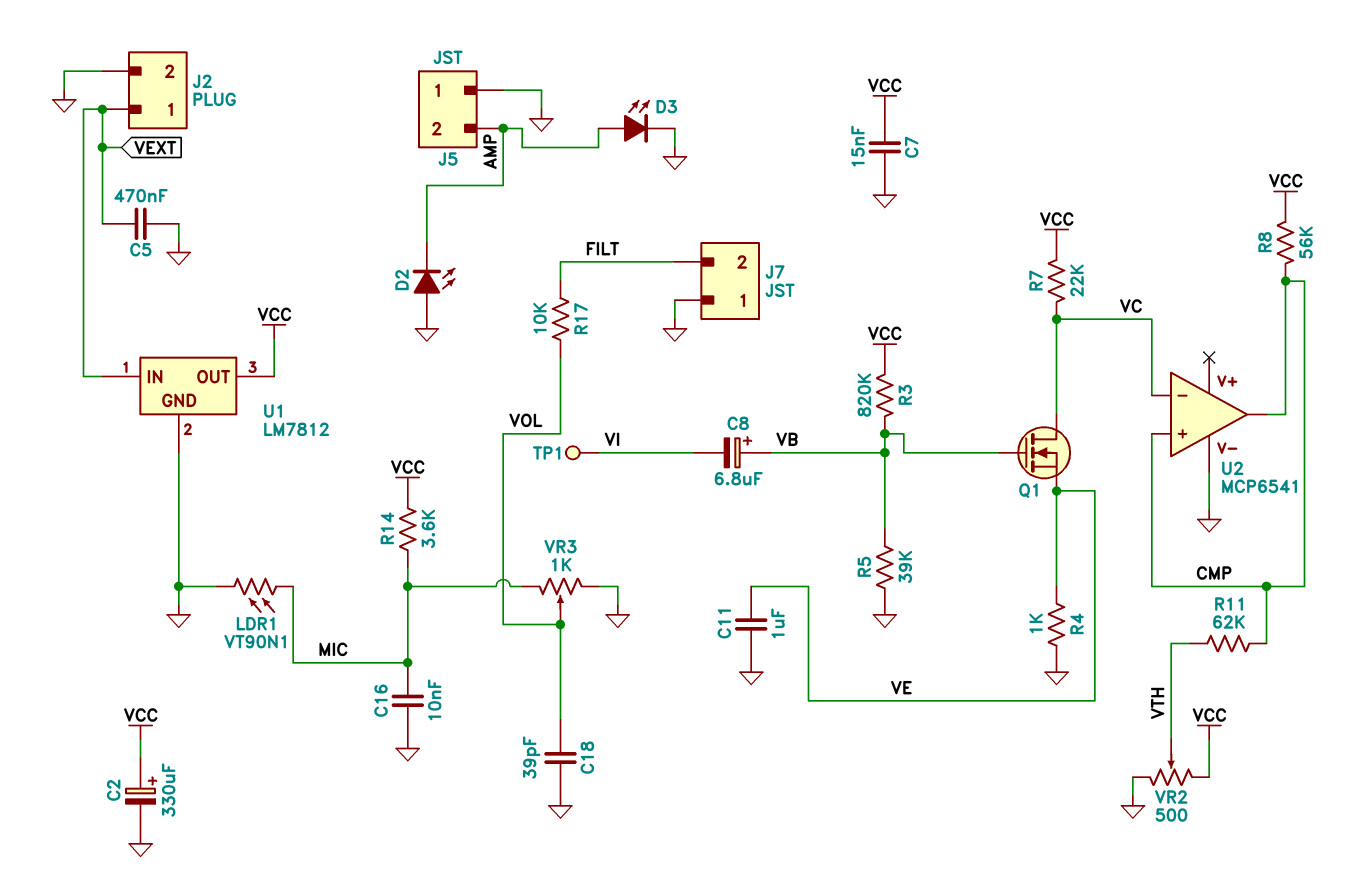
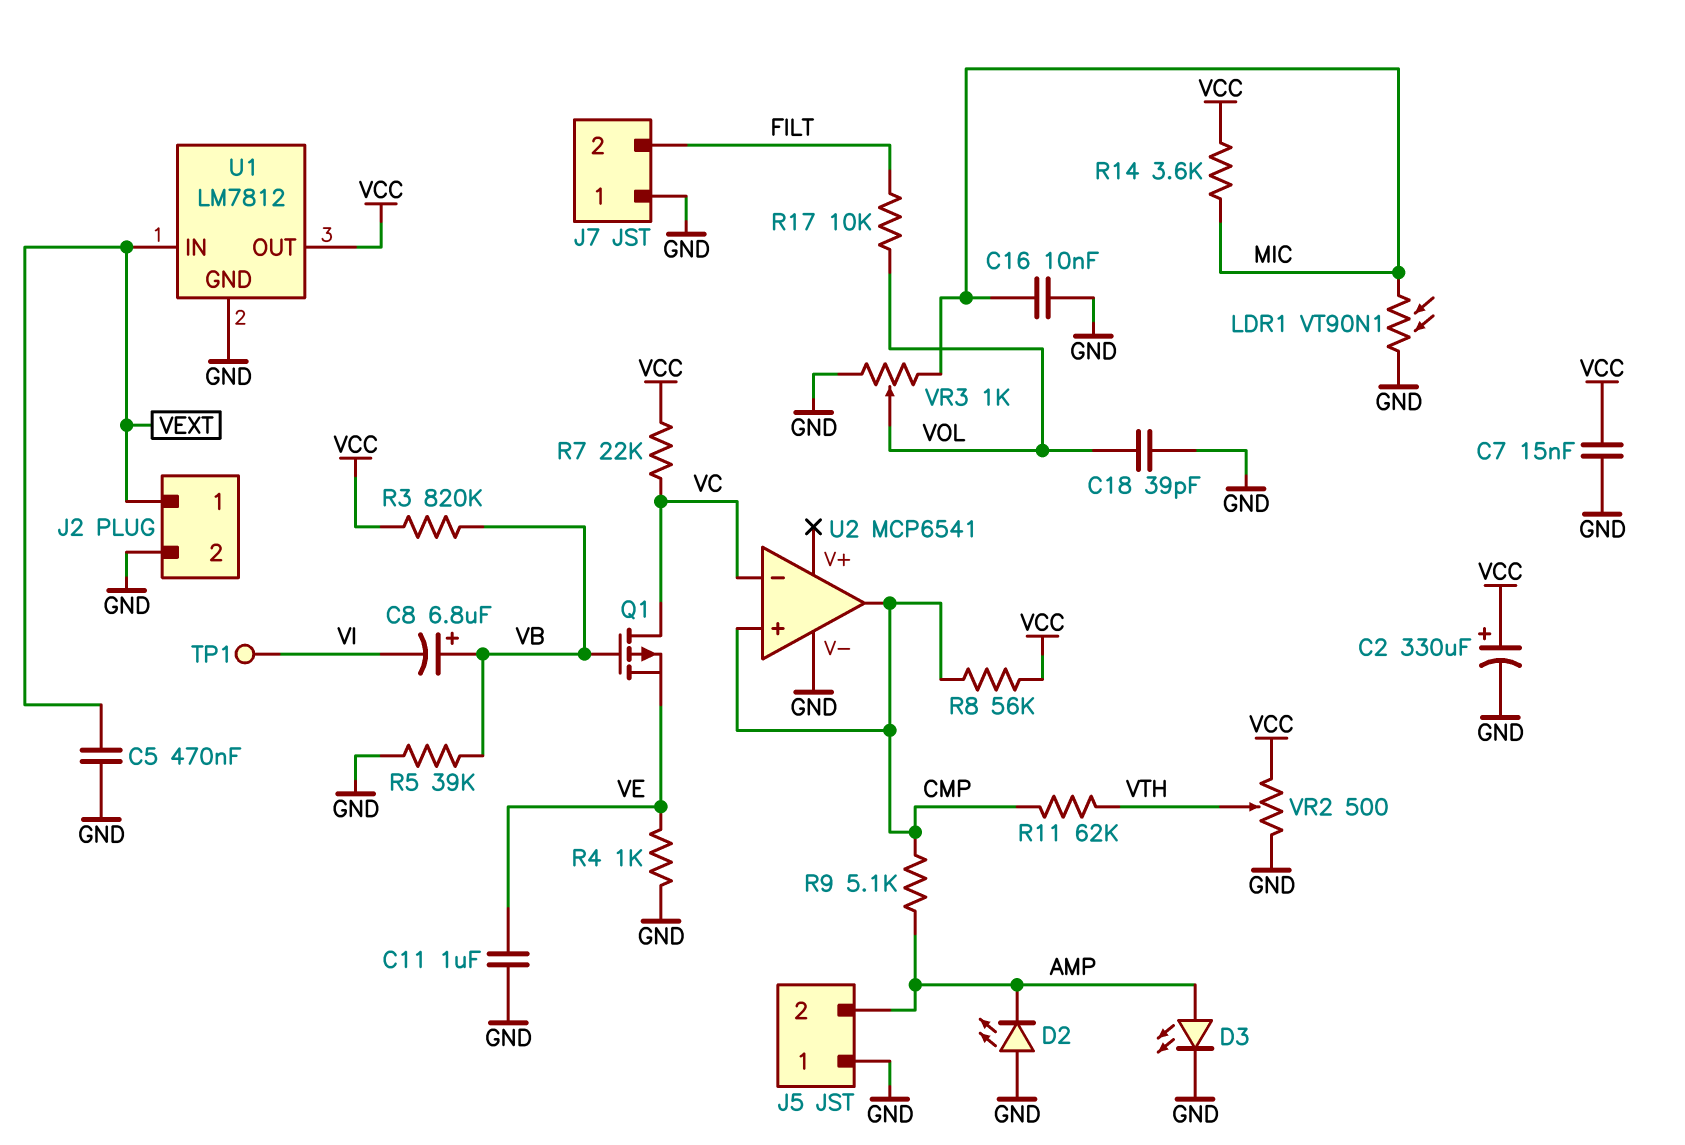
Q1: NMOS (G VB, D VC, S VE) -> PMOS (G VB, D VC, S VE)
R9: none -> 5.1k (AMP, CMP)

